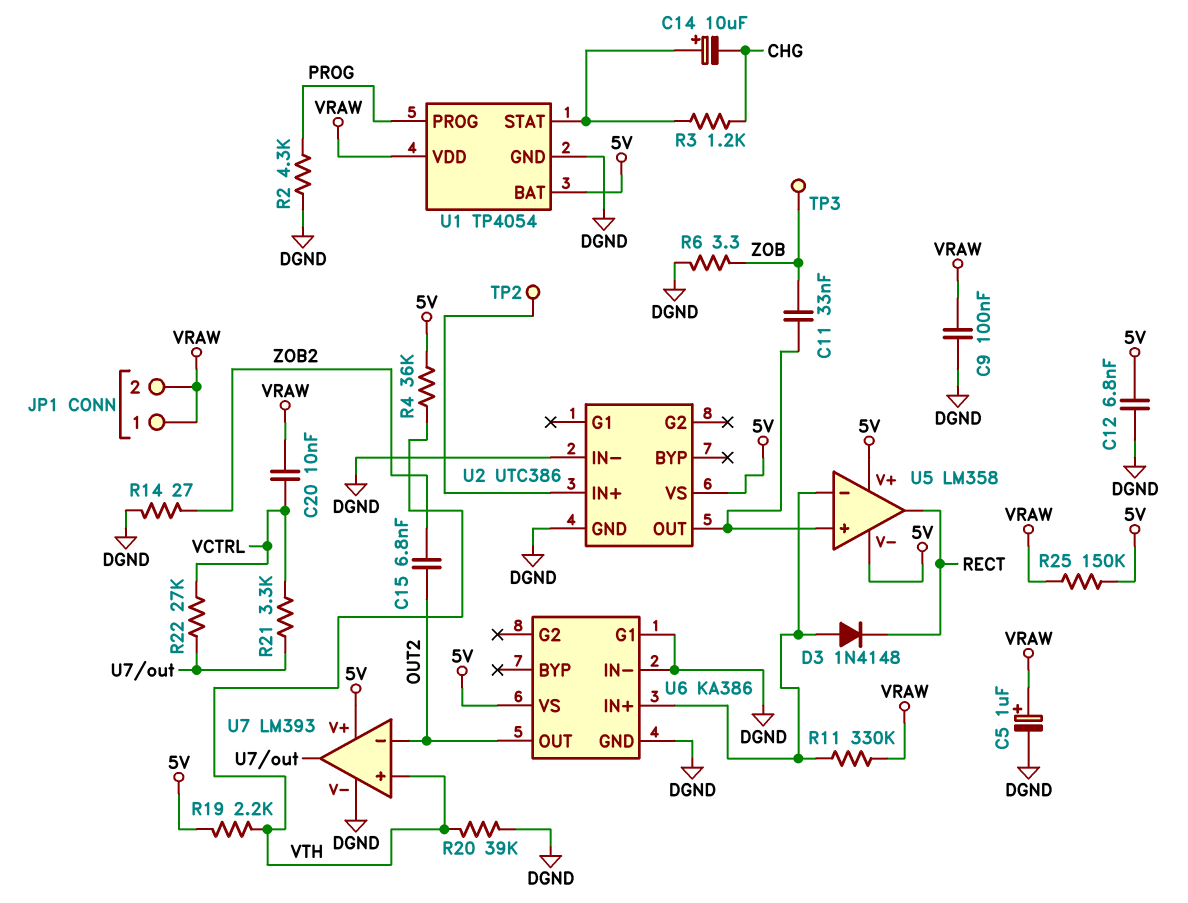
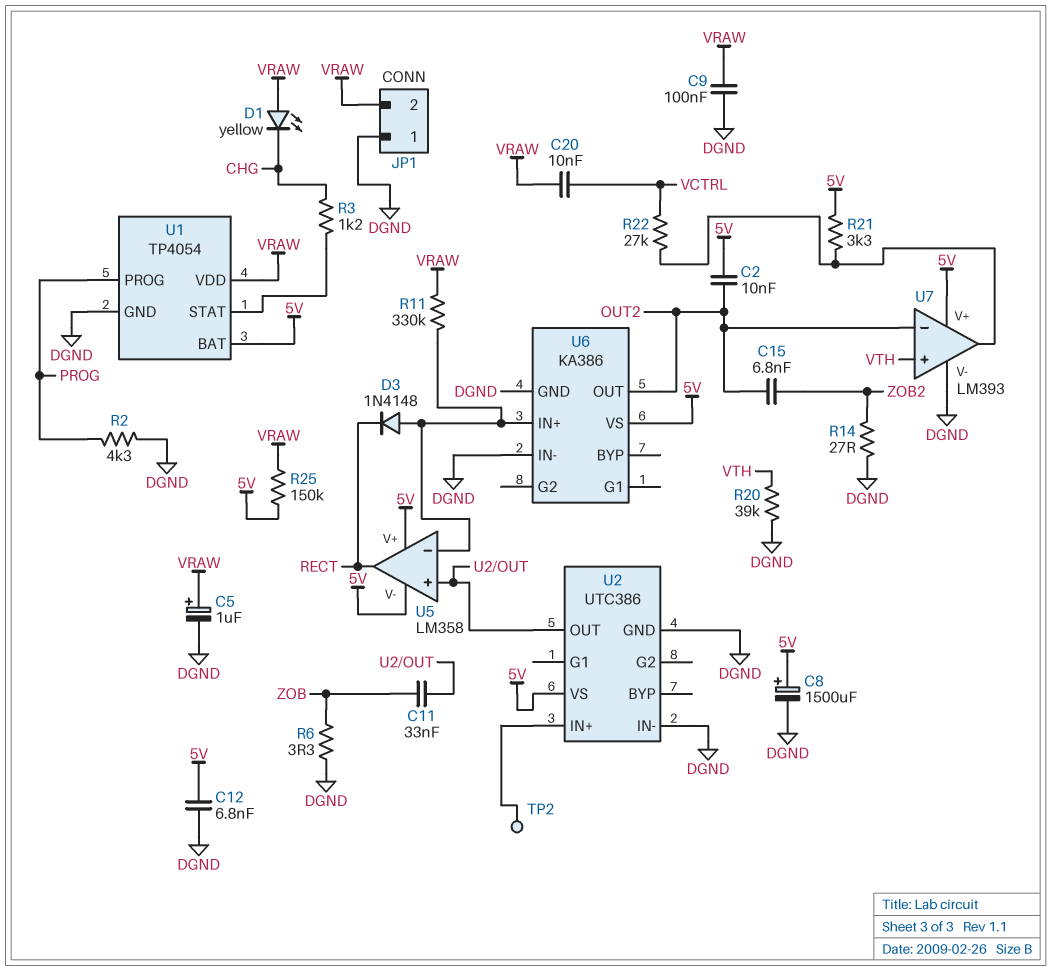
C2: none -> 10nF (5V, OUT2)
C8: none -> 1500uF (plus 5V, minus DGND)
C14: 10uF (plus U1/STAT, minus CHG) -> none
D1: none -> LED yellow (A VRAW, K CHG)
JP1 pin 1: VRAW -> DGND
R4: 36k (5V, VTH) -> none
R19: 2.2k (5V, VTH) -> none
R21: 3.3k (U7/out, VCTRL) -> 3.3k (5V, U7/out)
TP3: test point (ZOB) -> none
U6 pin G1: DGND -> none

